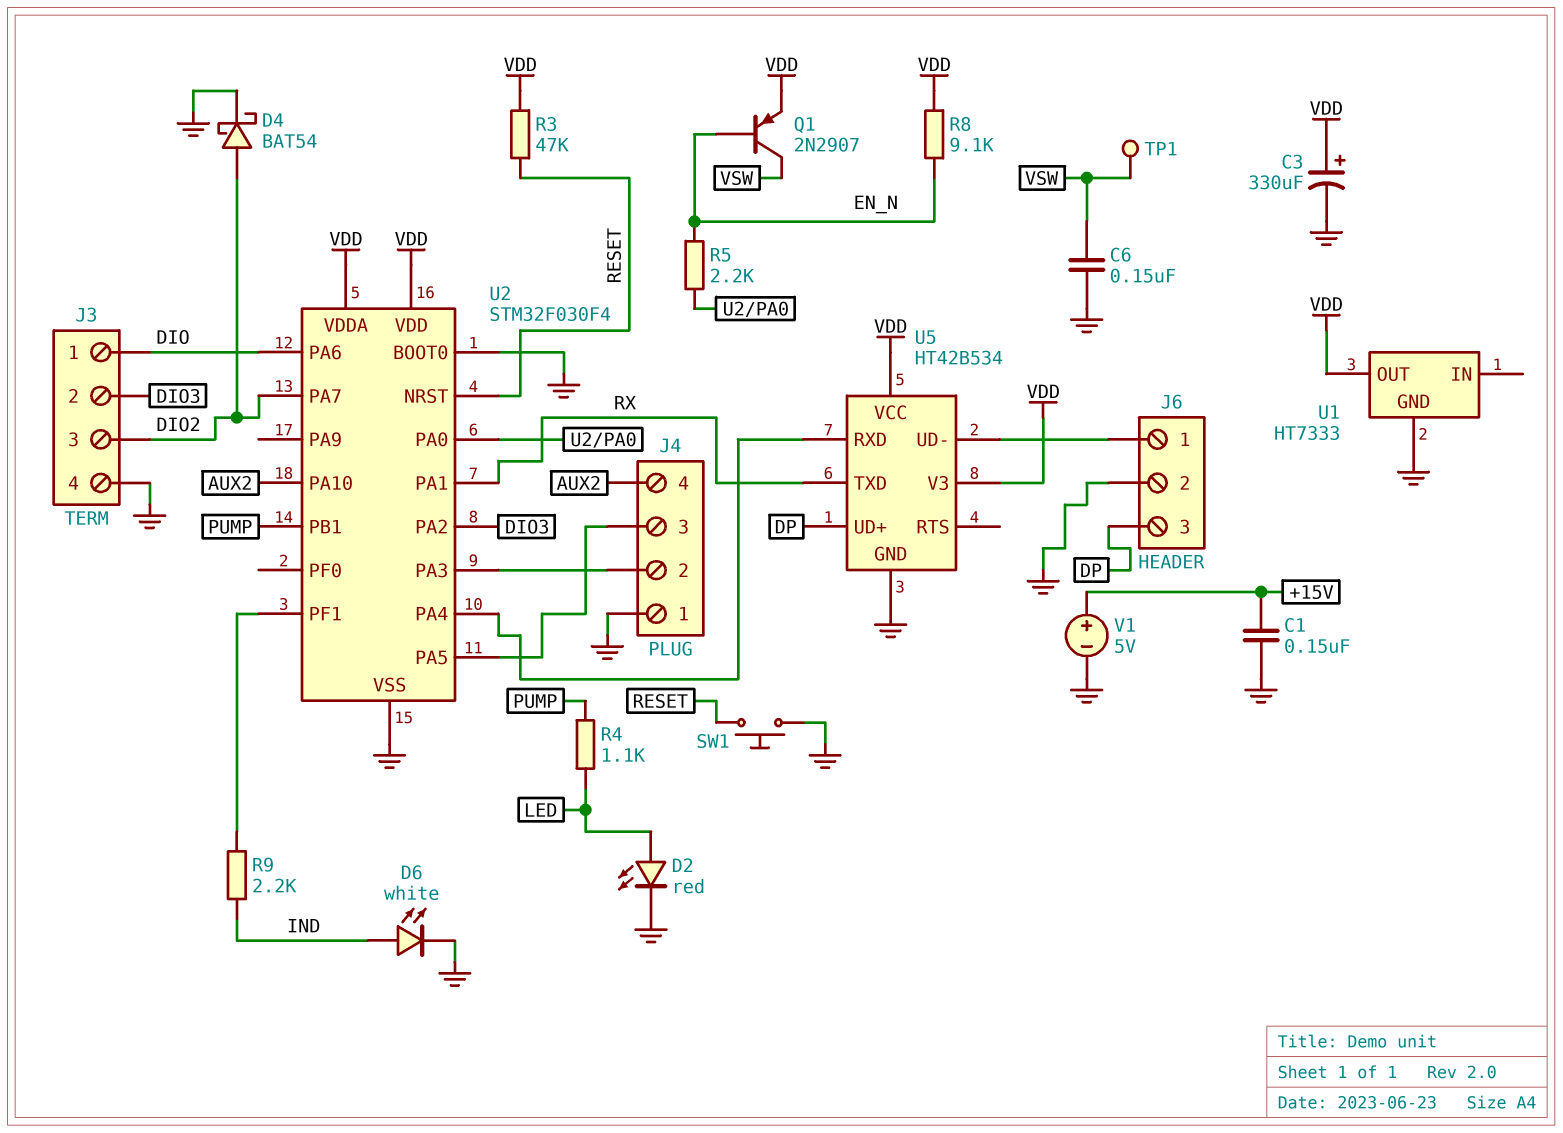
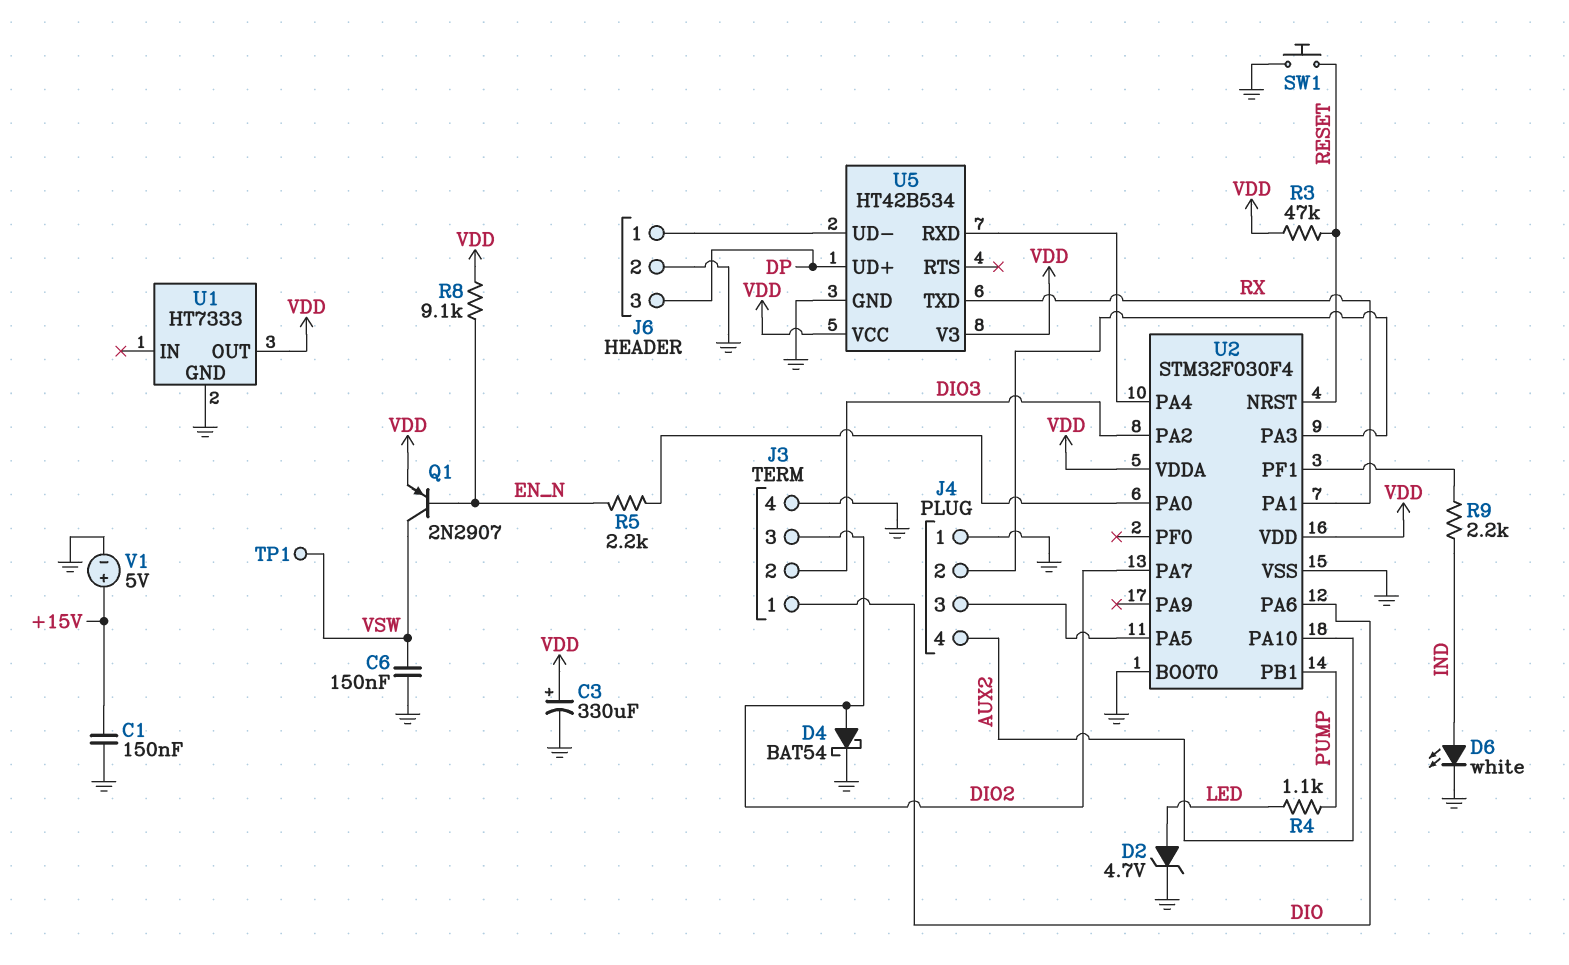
D2: LED red (A LED, K GND) -> zener 4.7V (A LED, K GND)

